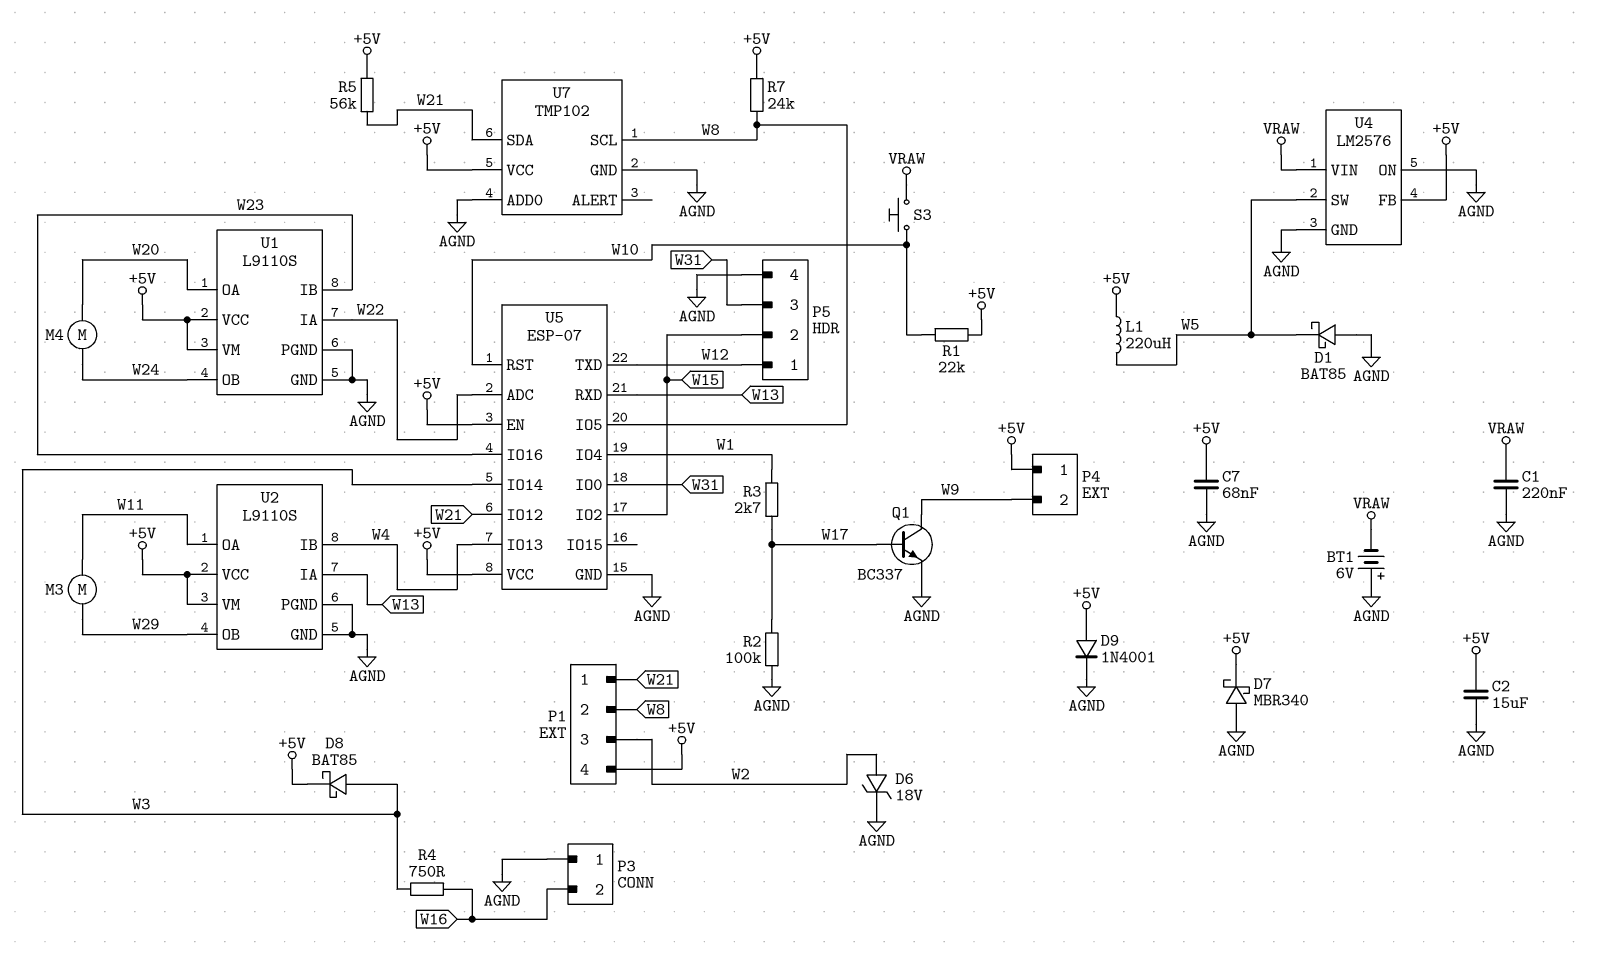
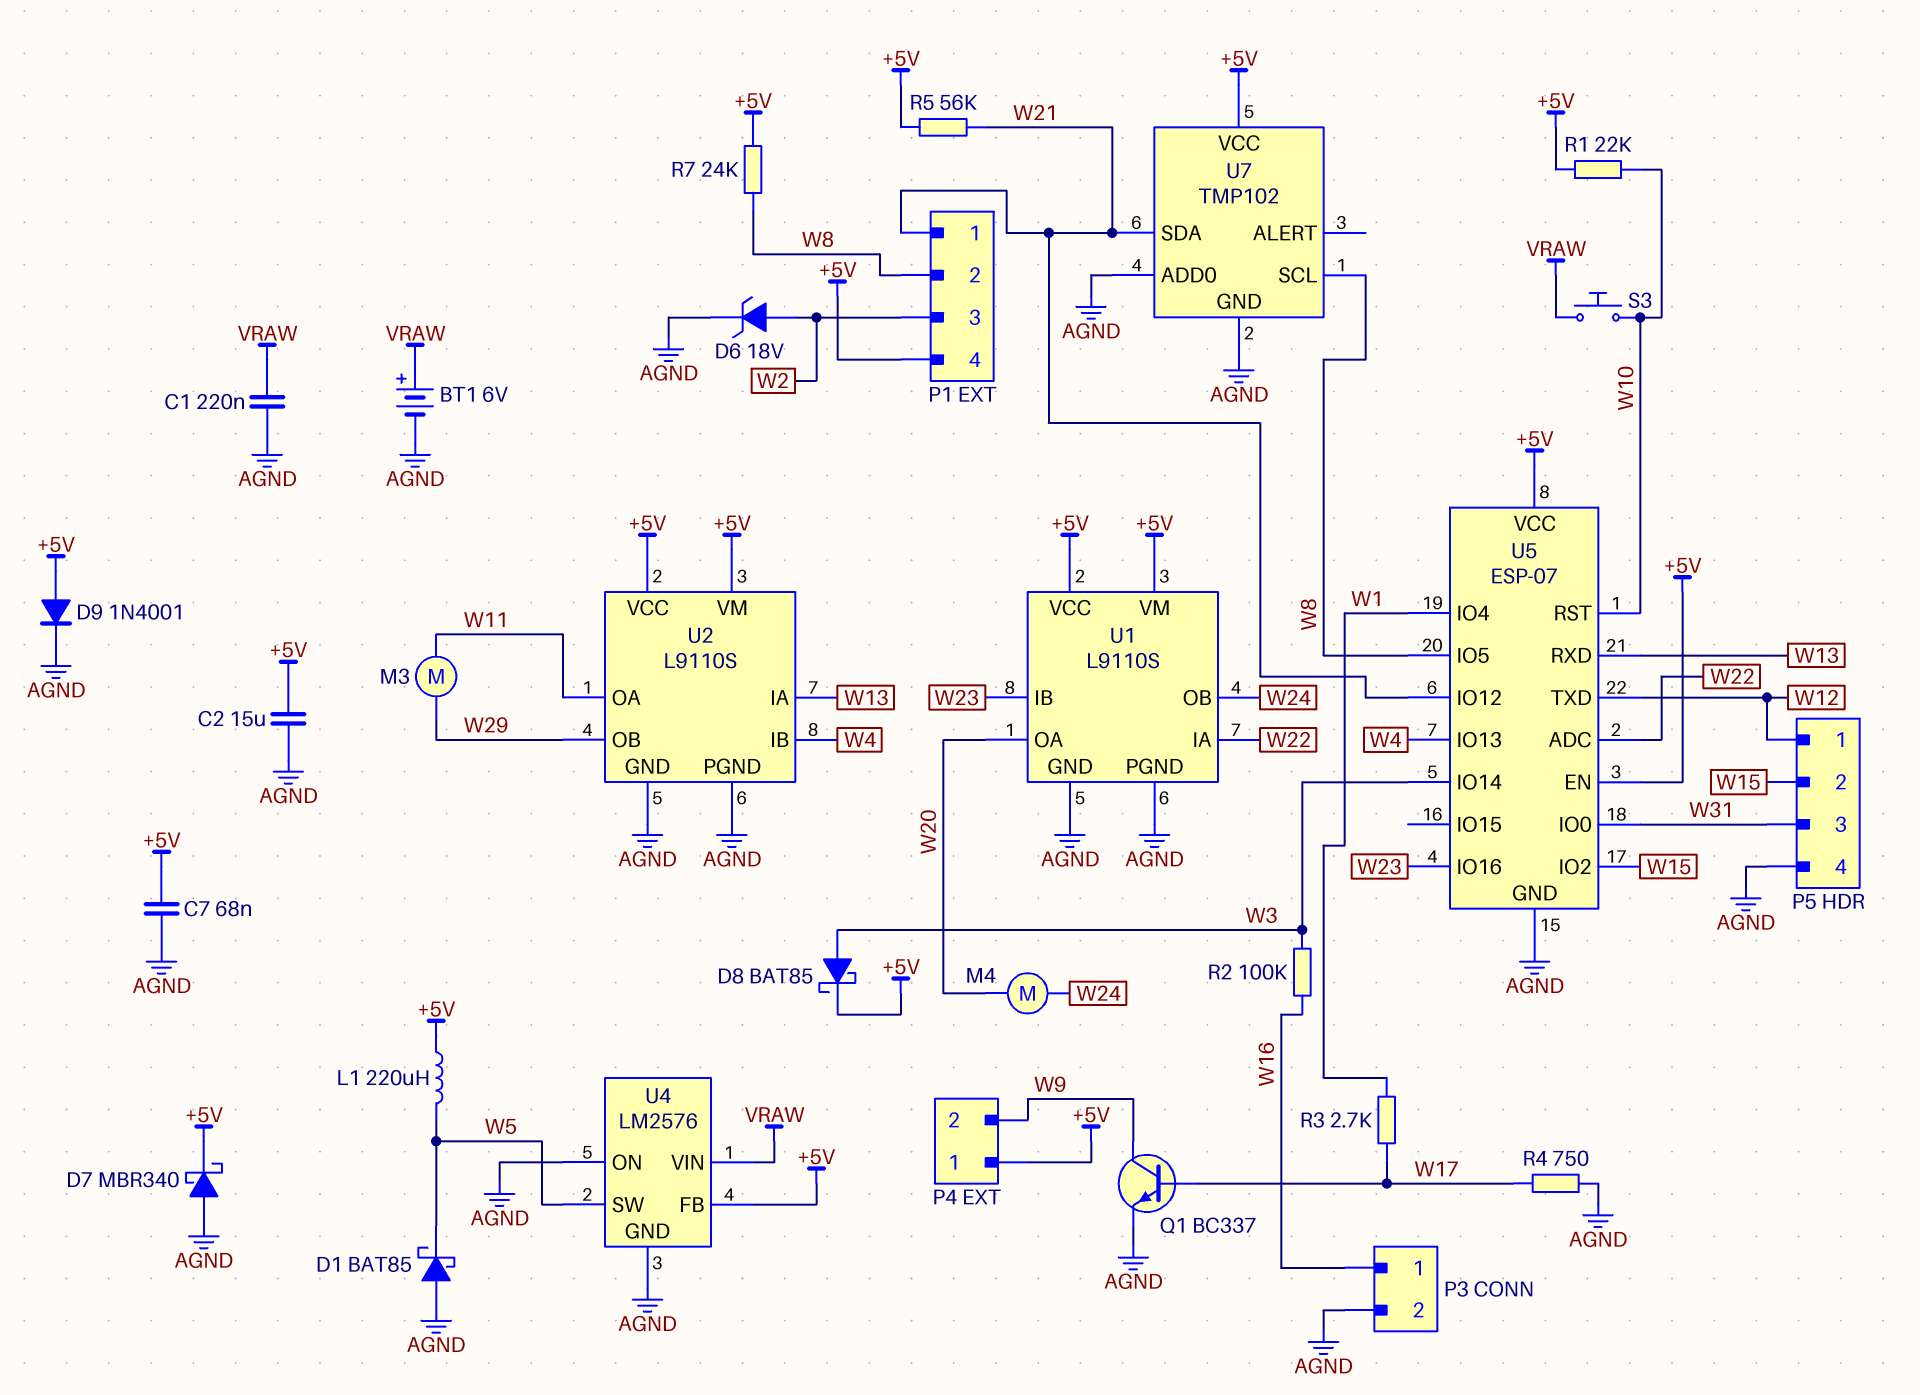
BT1: 6V (plus AGND, minus VRAW) -> 6V (plus VRAW, minus AGND)
P3 pin 1: AGND -> W16
P3 pin 2: W16 -> AGND
R2: 100k (AGND, W17) -> 100k (W3, W16)
R4: 750 (W3, W16) -> 750 (AGND, W17)

